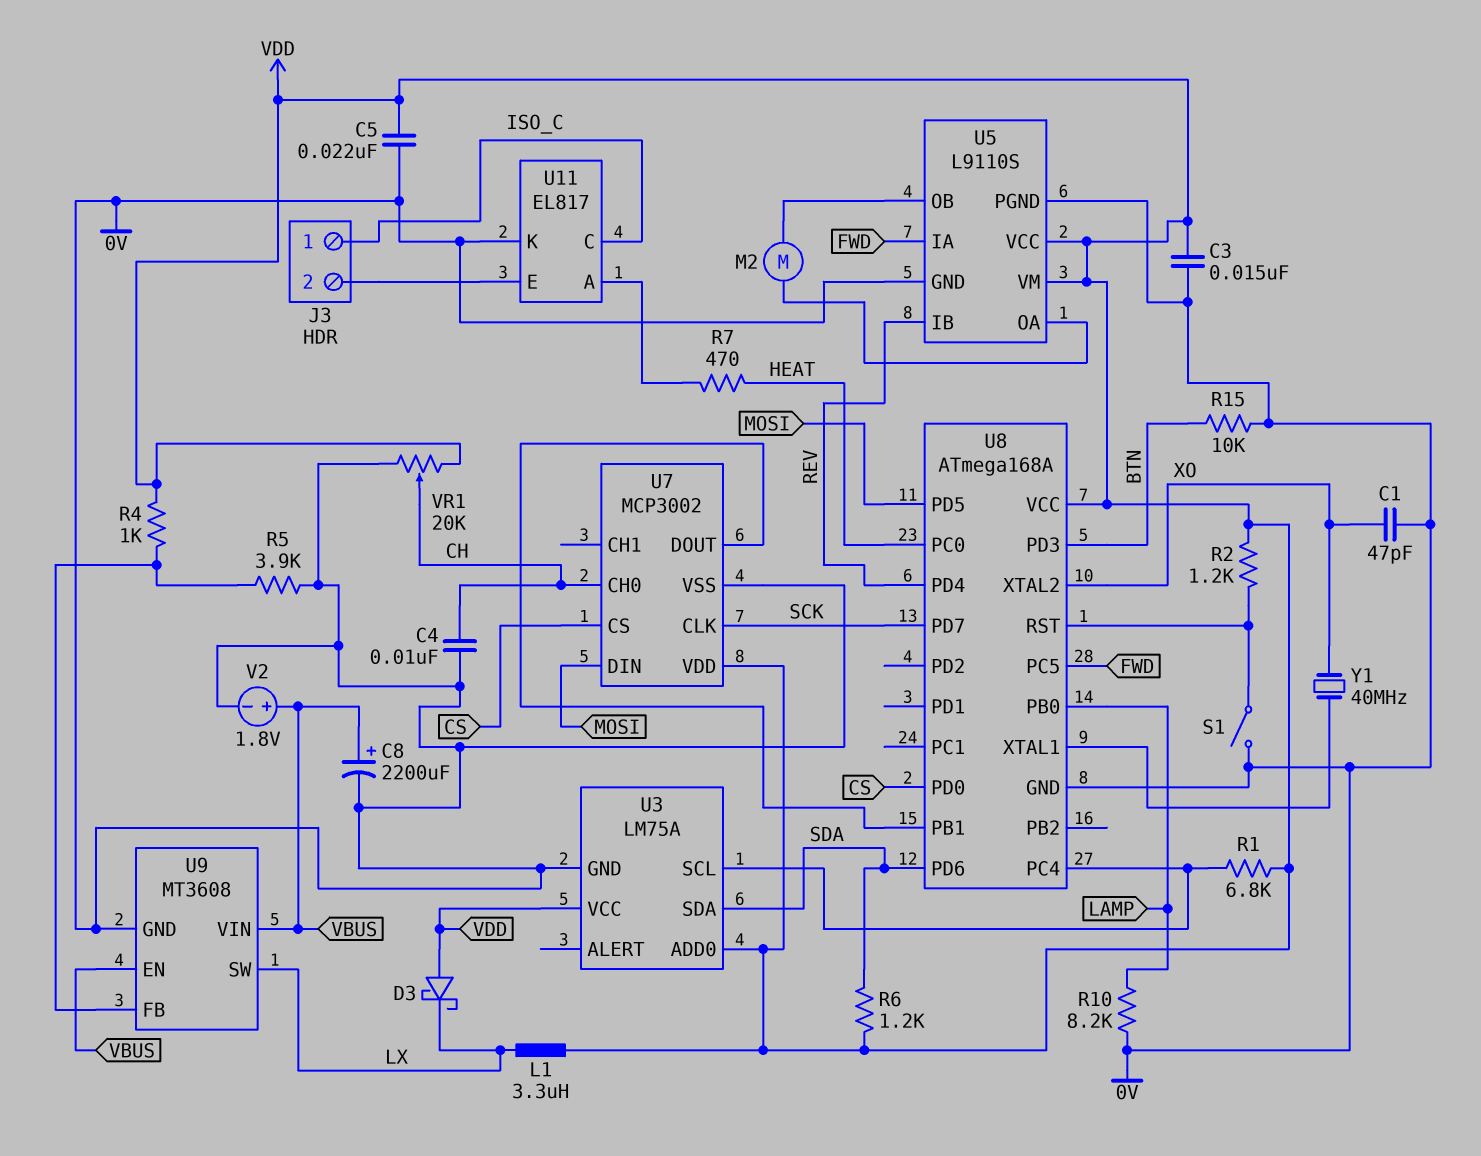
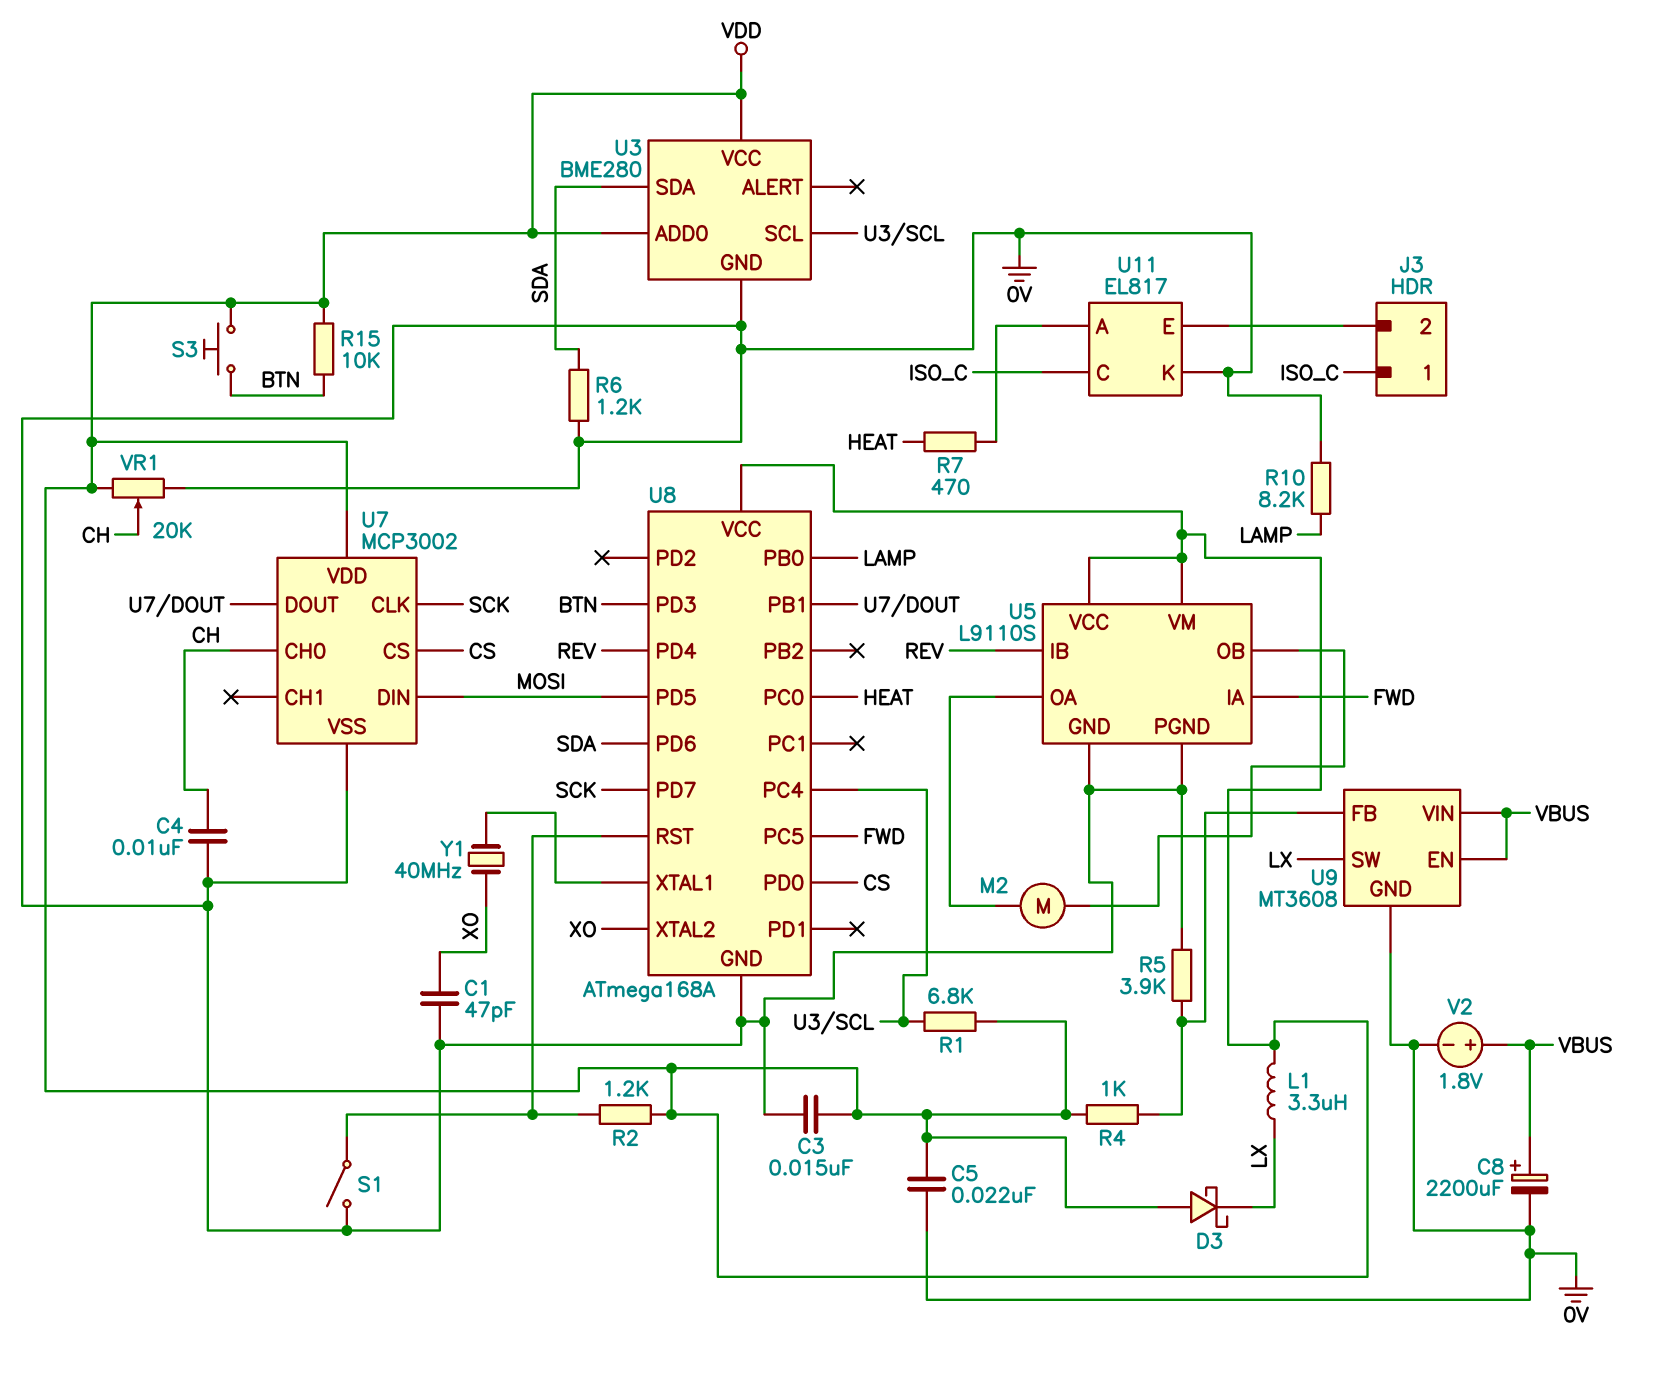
R6: 1.2k (SDA, VDD) -> 1.2k (0V, SDA)
R15: 10k (0V, BTN) -> 10k (BTN, VDD)
S3: none -> button (BTN, VDD)
U3: LM75A -> BME280

